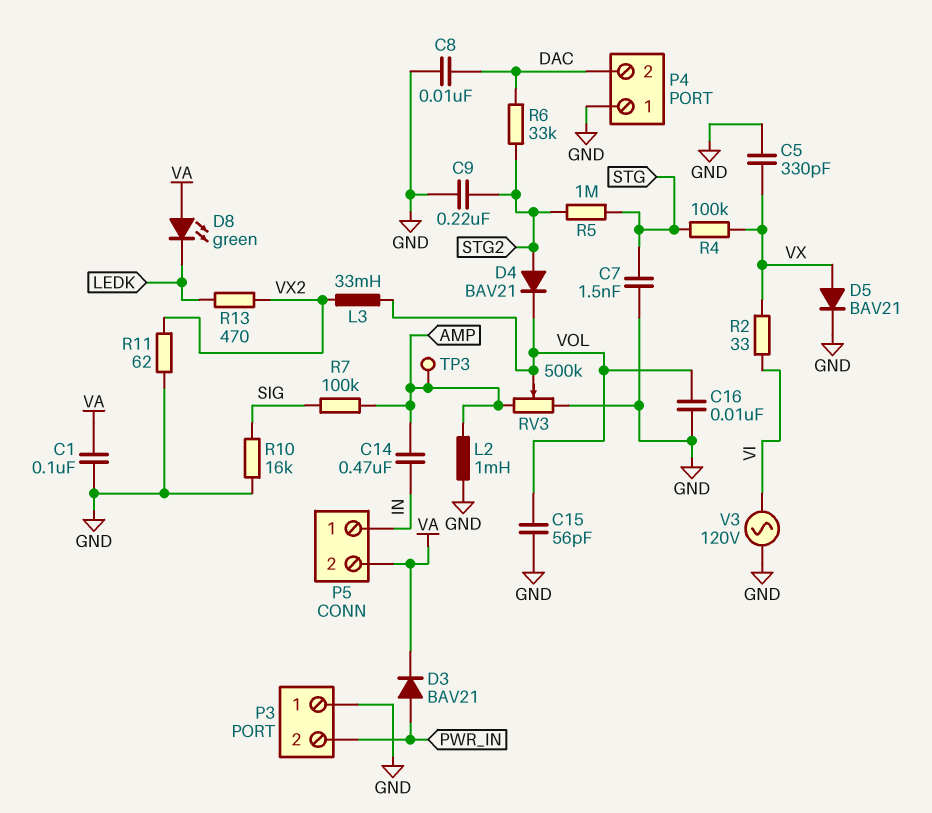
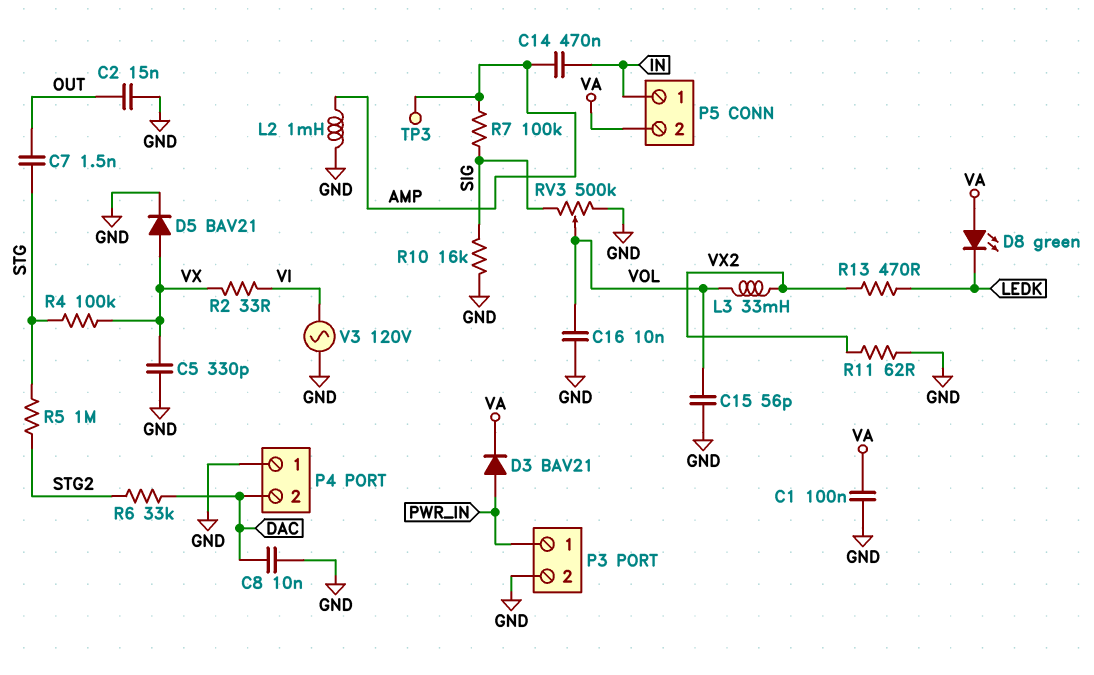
C2: none -> 15nF (GND, OUT)
C7: 1.5nF (GND, STG) -> 1.5nF (OUT, STG)
C9: 220nF (GND, STG2) -> none
D4: diode BAV21 (A STG2, K VOL) -> none
P3 pin 1: GND -> PWR_IN
P3 pin 2: PWR_IN -> GND
RV3: 500k (AMP, GND, wiper VOL) -> 500k (GND, SIG, wiper VOL)

